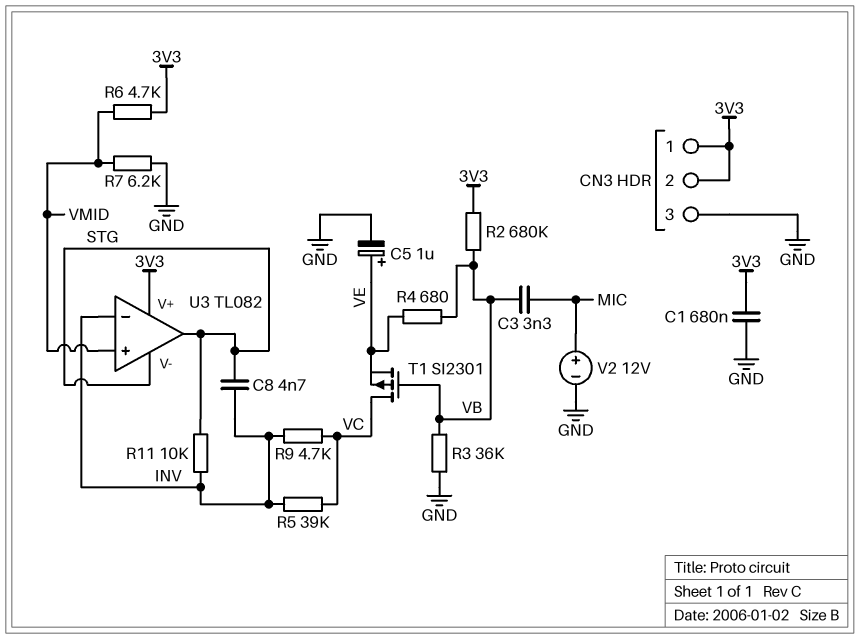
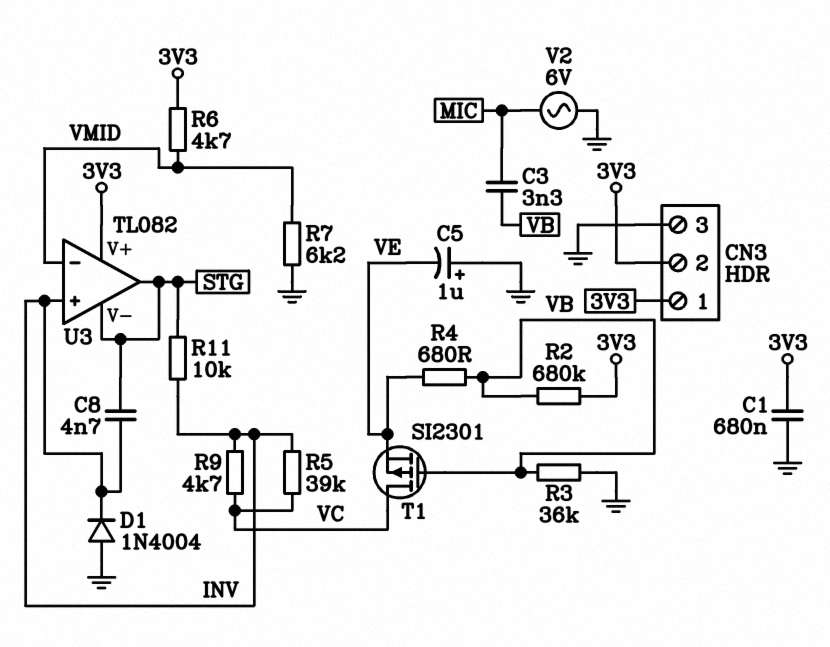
C5: 1uF (plus VE, minus GND) -> 1uF (plus GND, minus VE)
D1: none -> diode 1N4004 (A GND, K INV)
U3 pin in+: VMID -> INV
U3 pin in-: INV -> VMID
V2: 12V (plus MIC, minus GND) -> AC 6V (GND, MIC)

